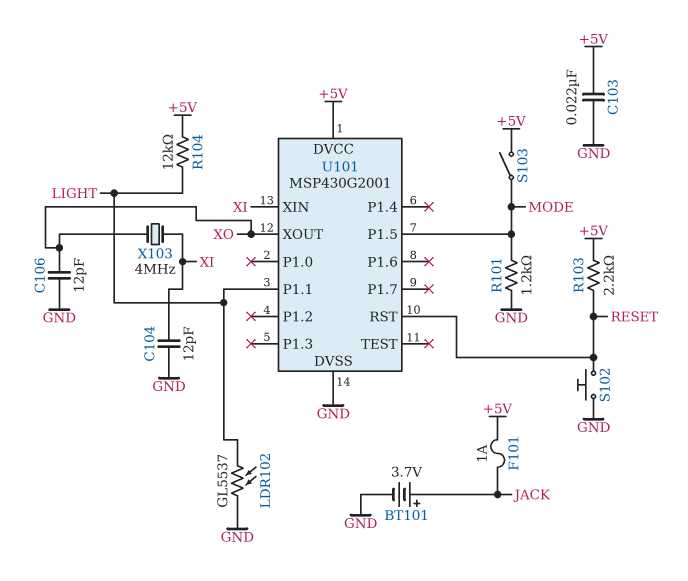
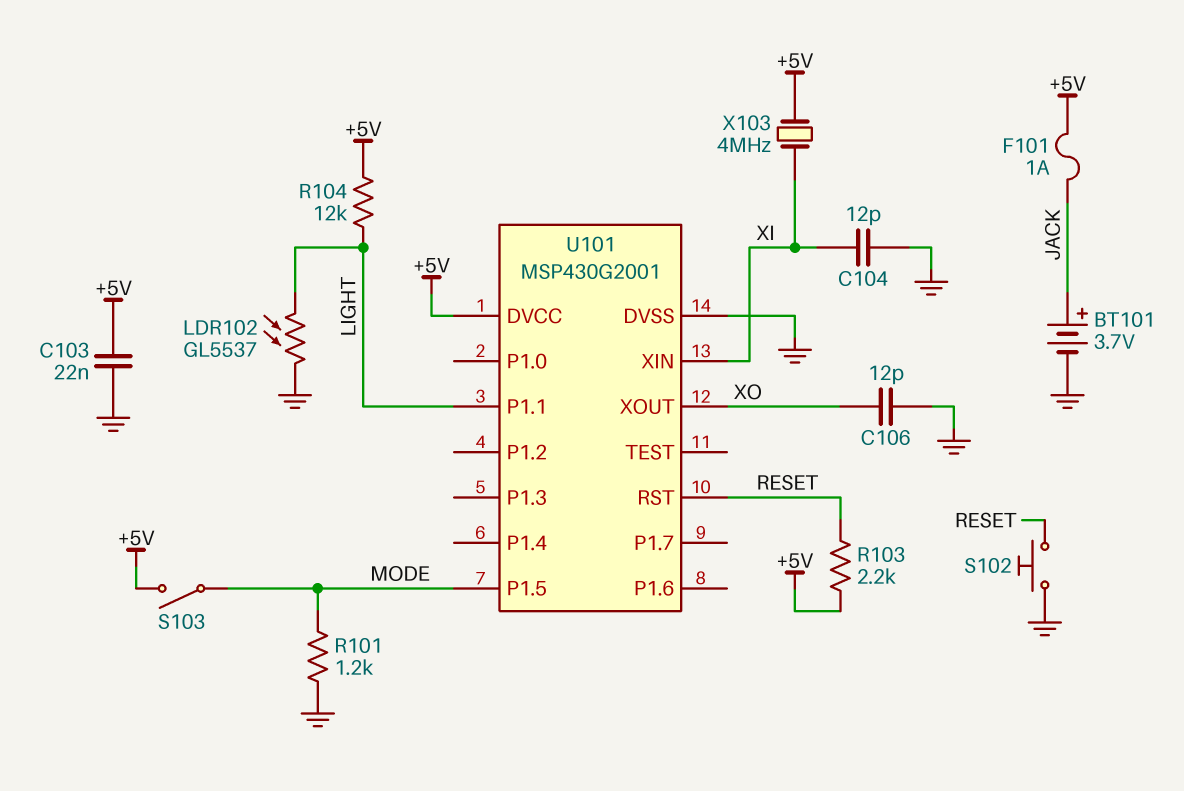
X103: 4MHz (XI, XO) -> 4MHz (+5V, XI)

